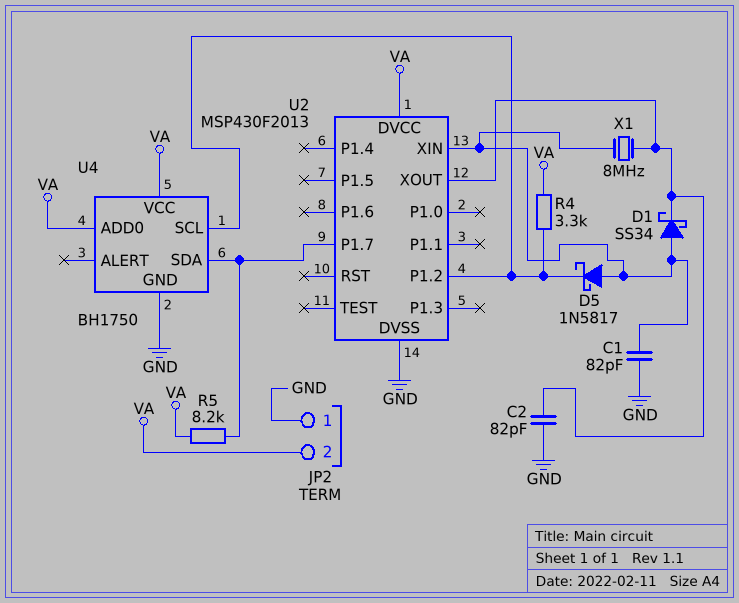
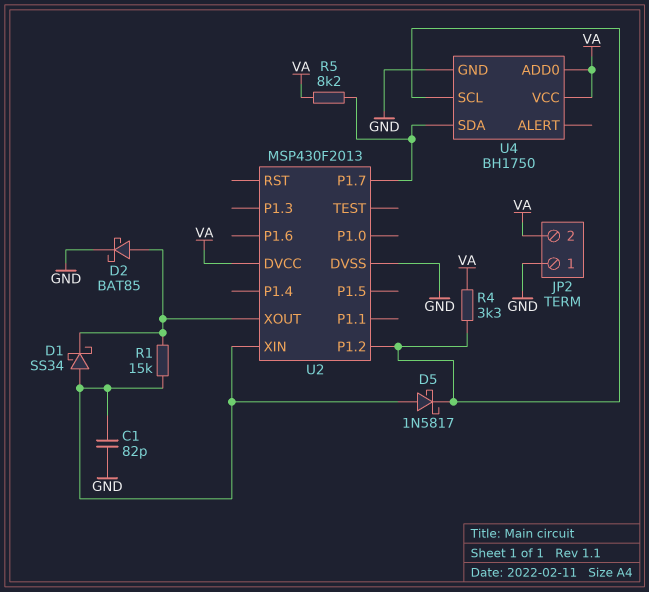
C2: 82pF (GND, U2/XOUT) -> none
D2: none -> schottky BAT85 (A U2/XOUT, K GND)
R1: none -> 15k (U2/XIN, U2/XOUT)
X1: 8MHz (U2/XIN, U2/XOUT) -> none

